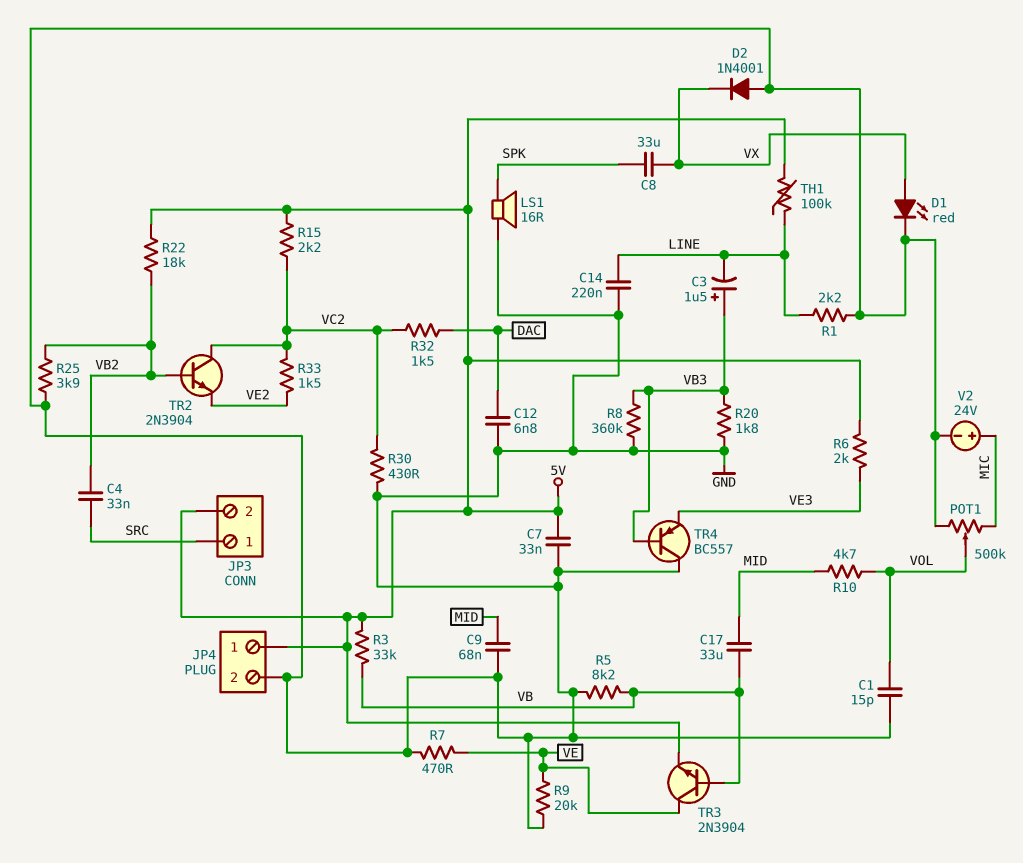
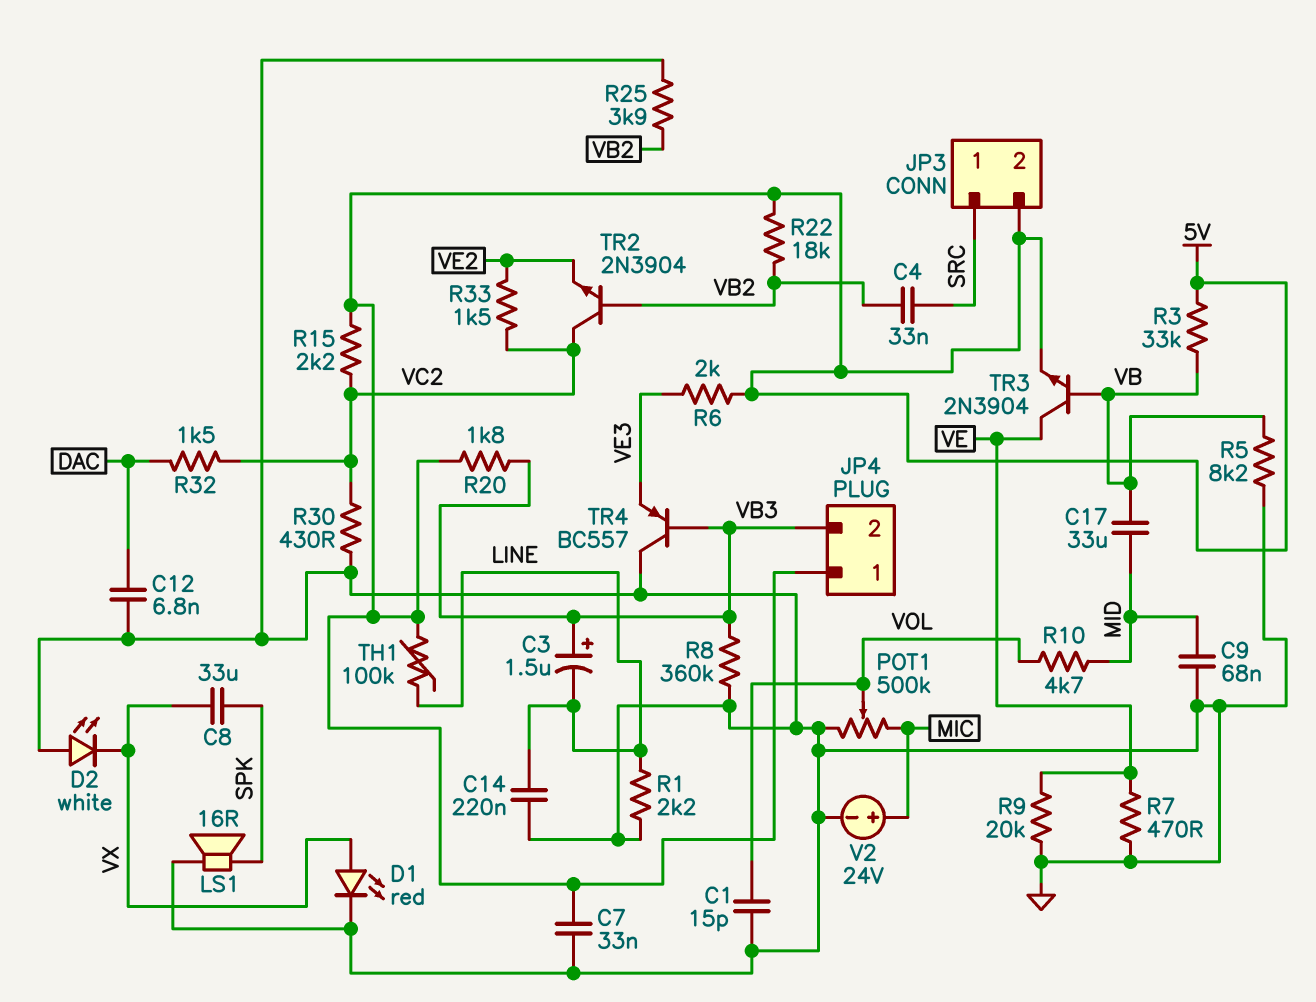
D2: diode 1N4001 (A GND, K VX) -> LED white (A GND, K VX)
JP4 pin 2: GND -> VB3
R20: 1.8k (GND, VB3) -> 1.8k (5V, VB3)

